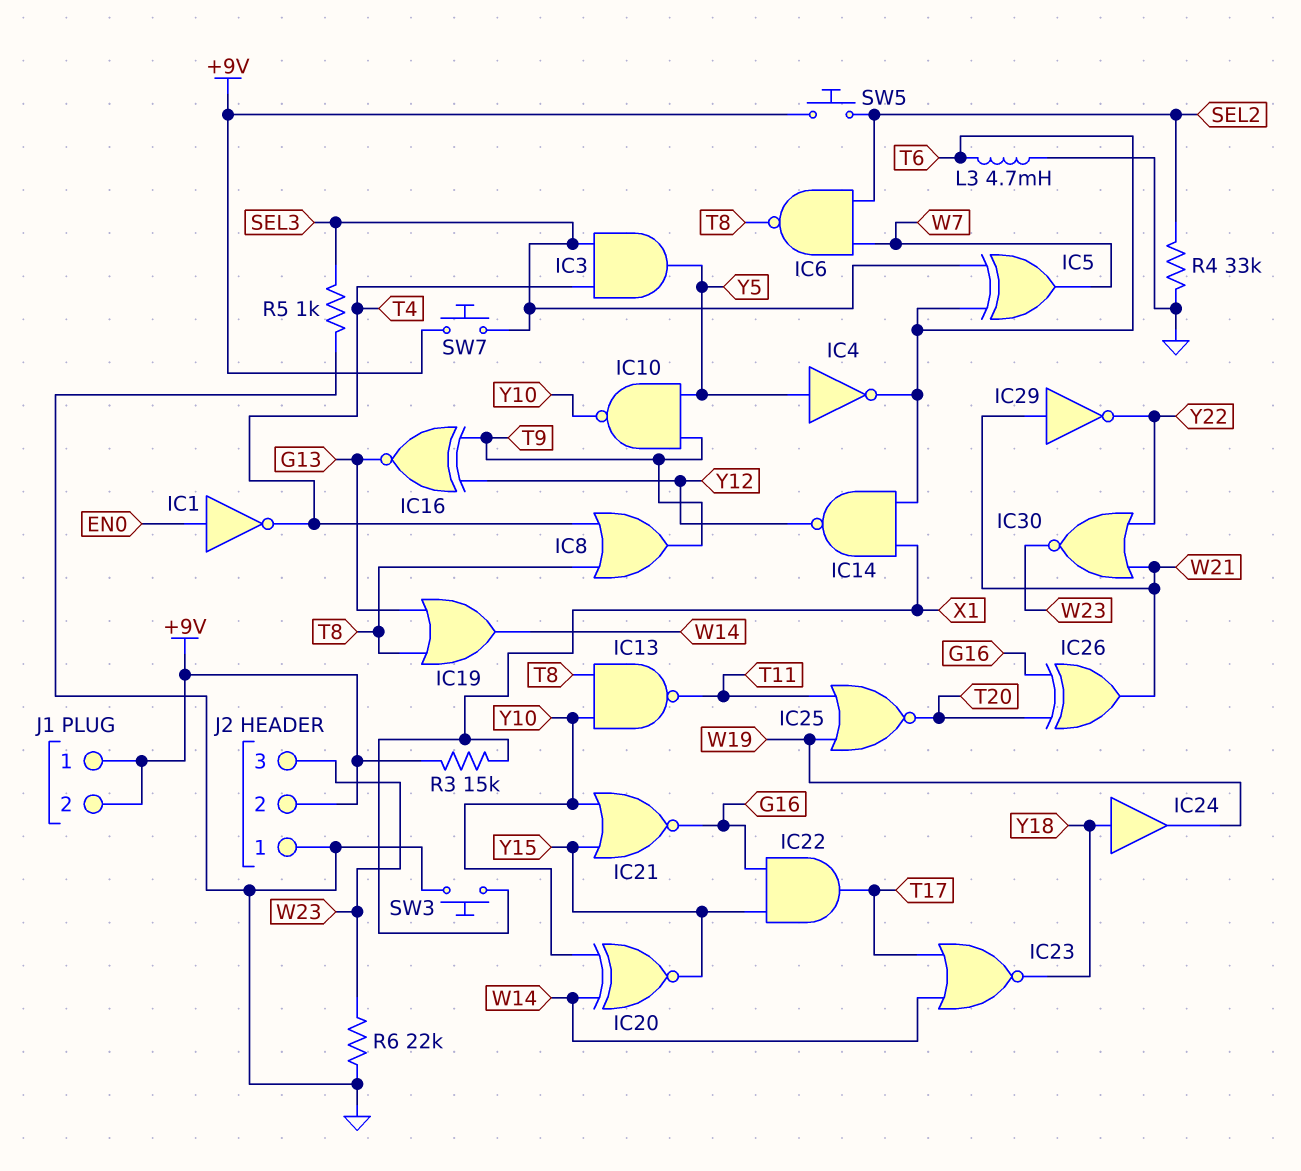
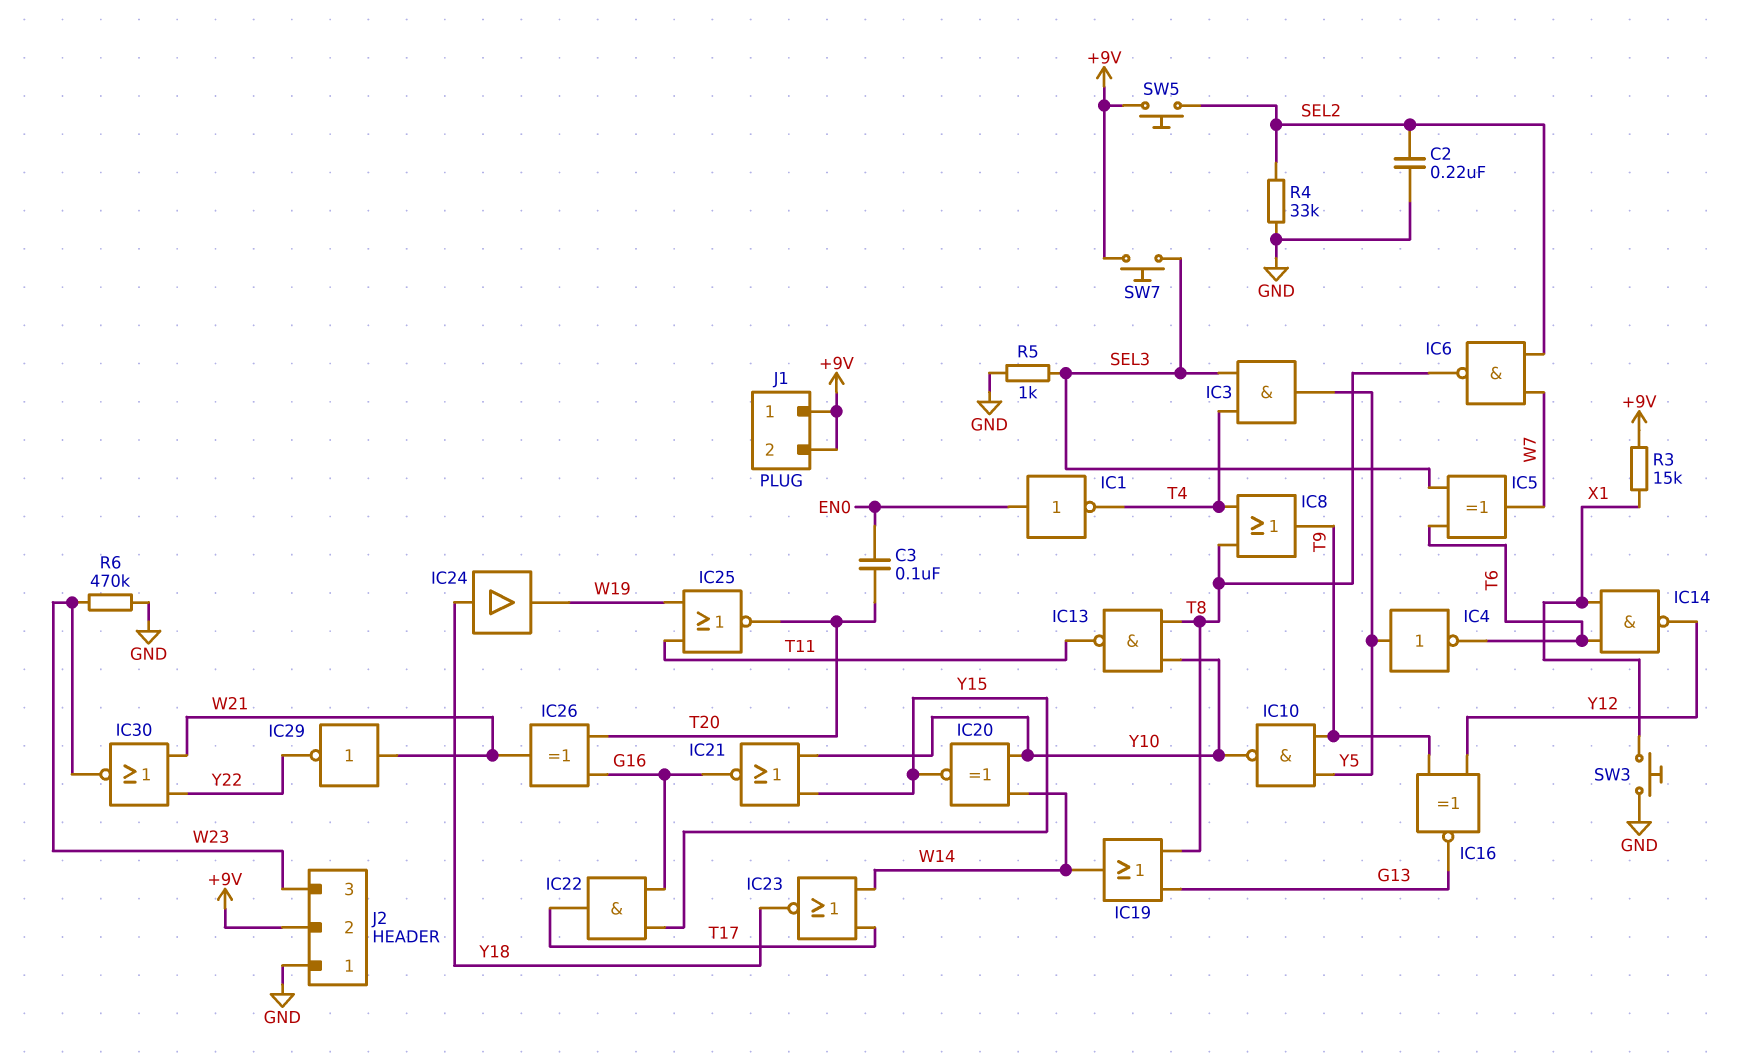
C2: none -> 220nF (GND, SEL2)
C3: none -> 100nF (EN0, T20)
L3: 4.7mH (GND, T6) -> none
R6: 22k (GND, W23) -> 470k (GND, W23)

